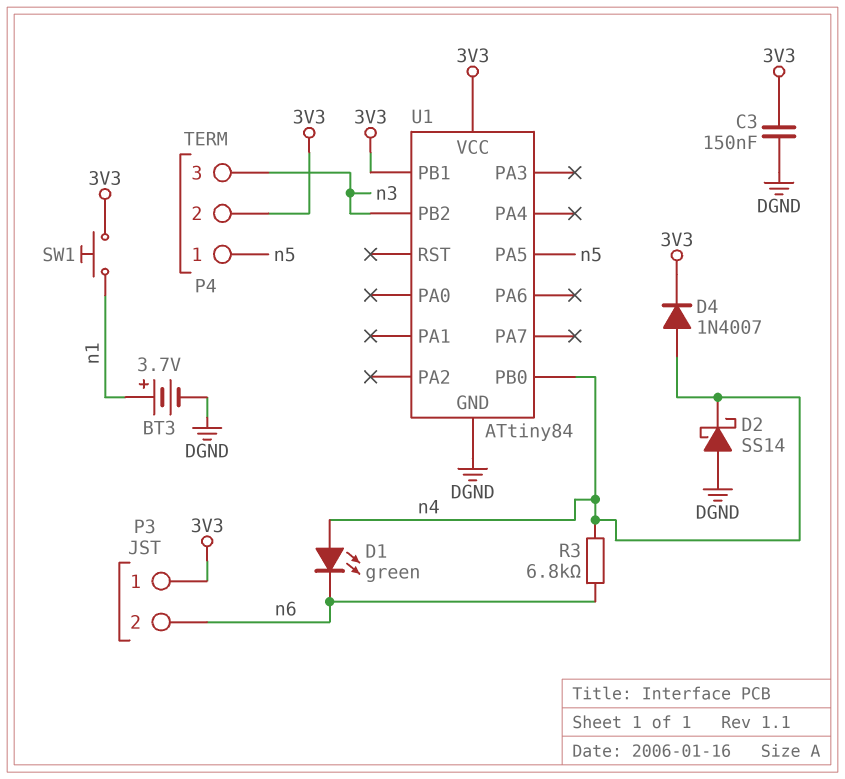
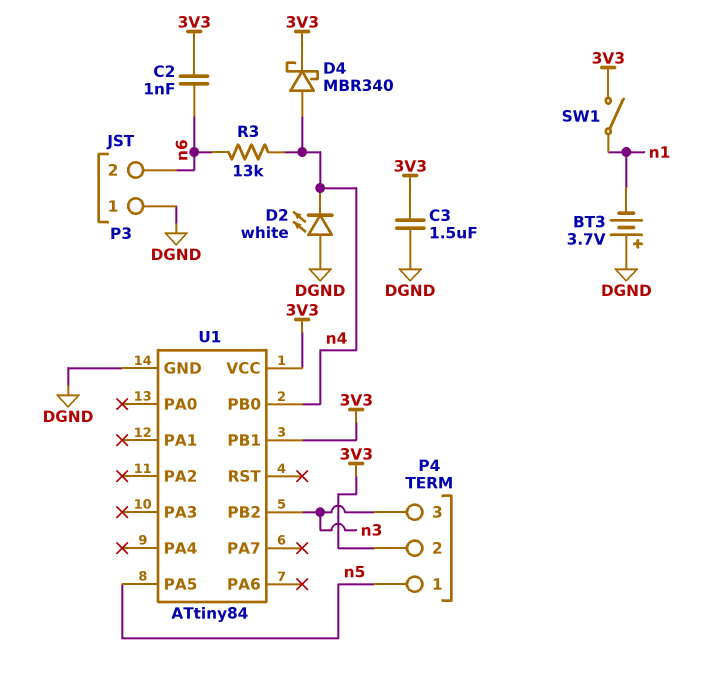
BT3: 3.7V (plus n1, minus DGND) -> 3.7V (plus DGND, minus n1)
C2: none -> 1nF (3V3, n6)
C3: 150nF (3V3, DGND) -> 1.5uF (3V3, DGND)
D1: LED green (A n4, K n6) -> none
D2: schottky SS14 (A DGND, K n4) -> LED white (A DGND, K n4)
D4: diode 1N4007 (A n4, K 3V3) -> schottky MBR340 (A n4, K 3V3)
P3 pin 1: 3V3 -> DGND
R3: 6.8k (n4, n6) -> 13k (n4, n6)
SW1: button (3V3, n1) -> switch (3V3, n1)

